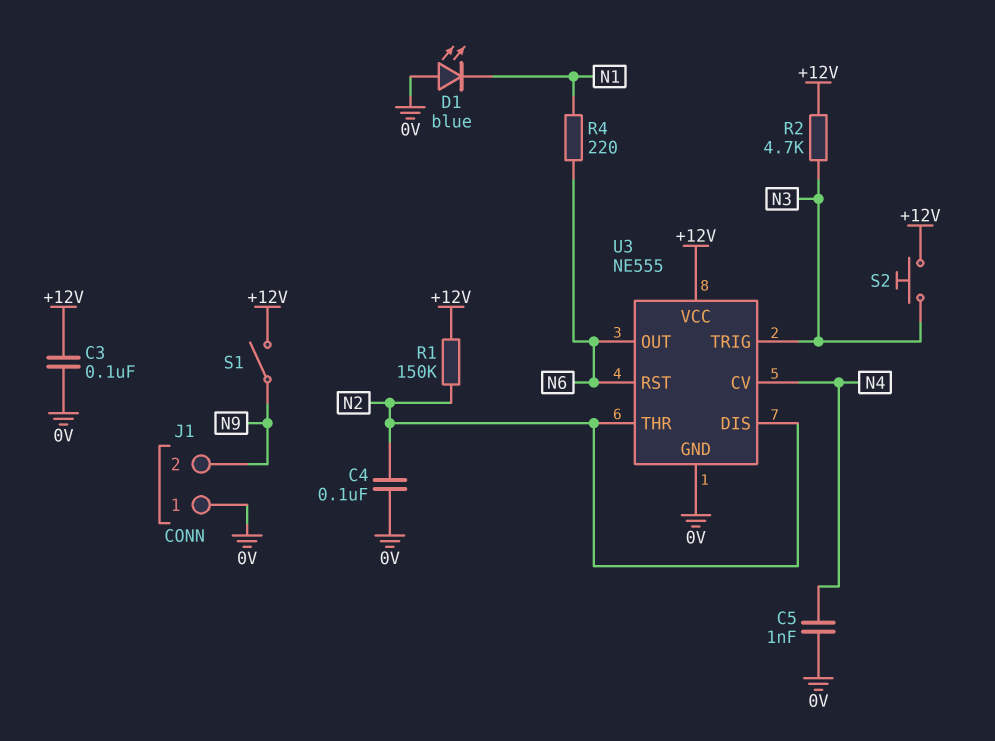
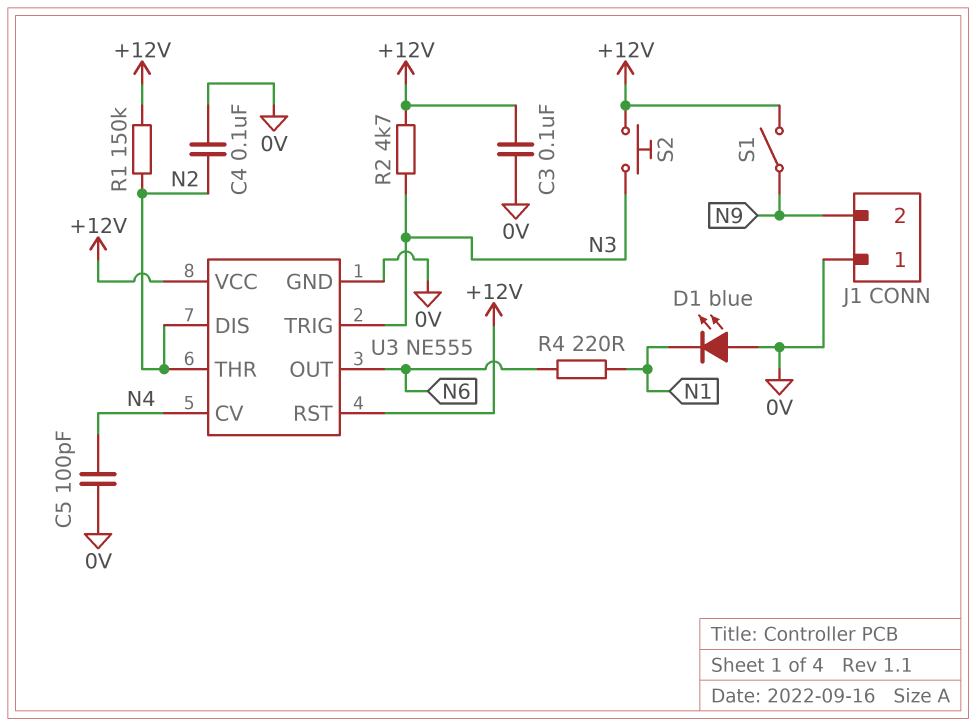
C5: 1nF (0V, N4) -> 100pF (0V, N4)
U3 pin RST: N6 -> +12V

